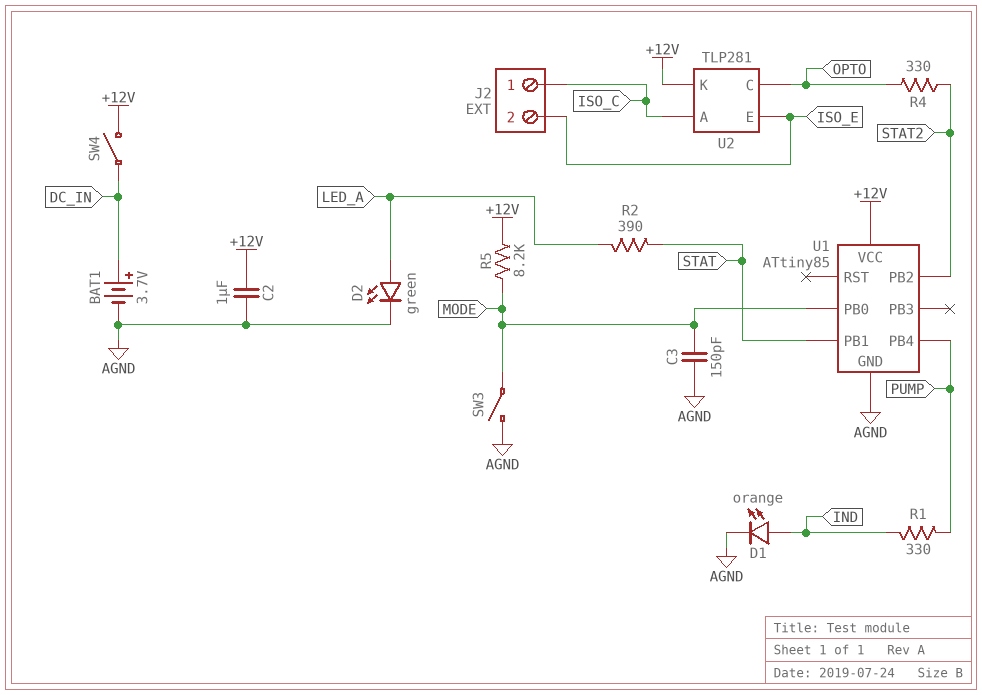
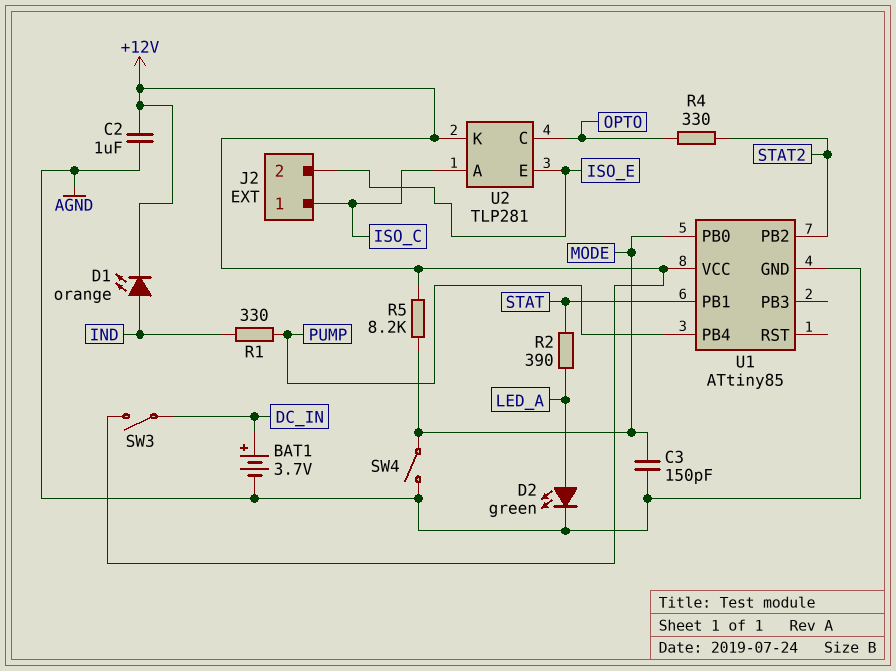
D1: LED orange (A IND, K AGND) -> LED orange (A IND, K +12V)
SW3: switch (AGND, MODE) -> switch (+12V, DC_IN)
SW4: switch (+12V, DC_IN) -> switch (AGND, MODE)

